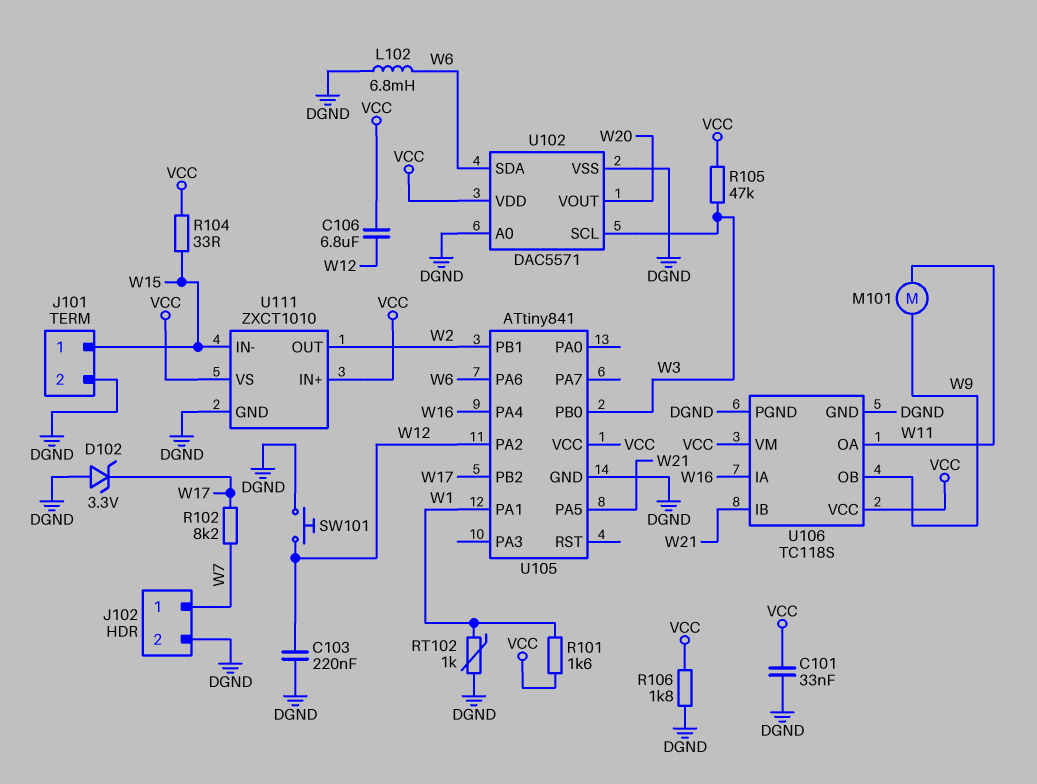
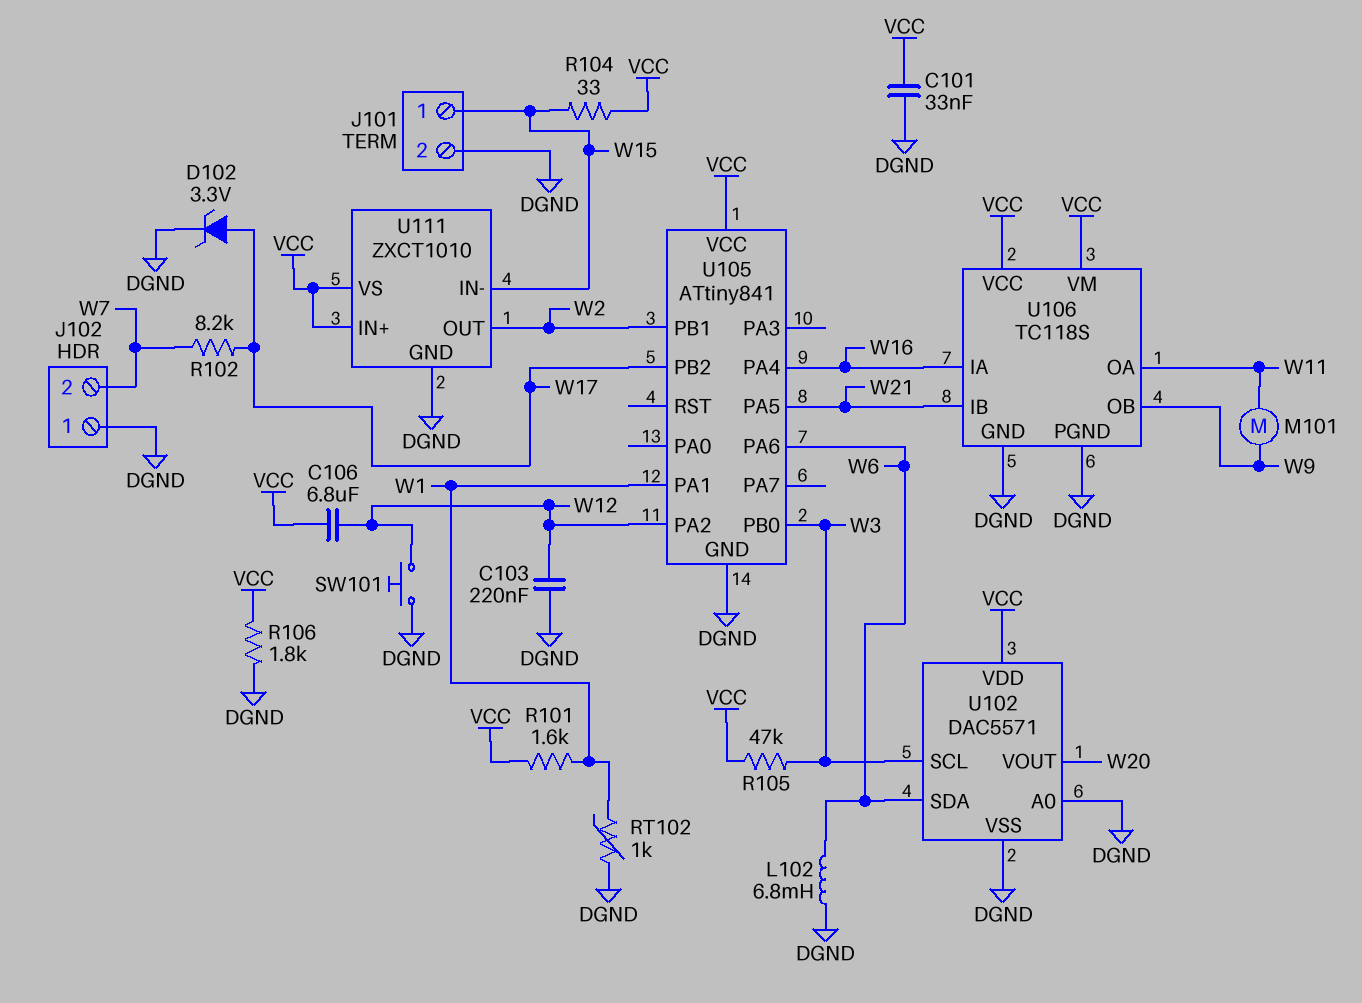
D102: zener 3.3V (A DGND, K W17) -> zener 3.3V (A W17, K DGND)
J102 pin 1: W7 -> DGND
J102 pin 2: DGND -> W7

